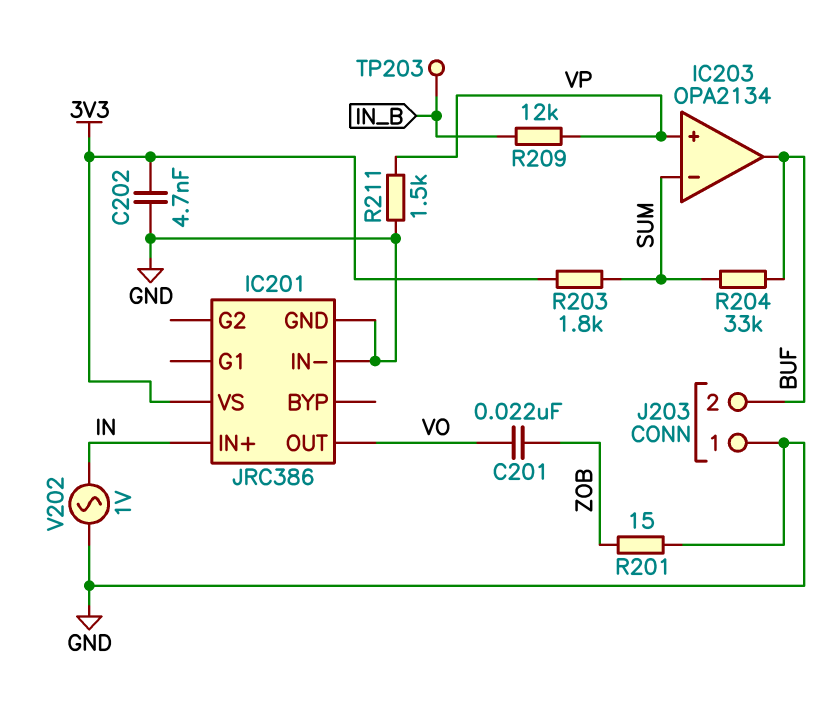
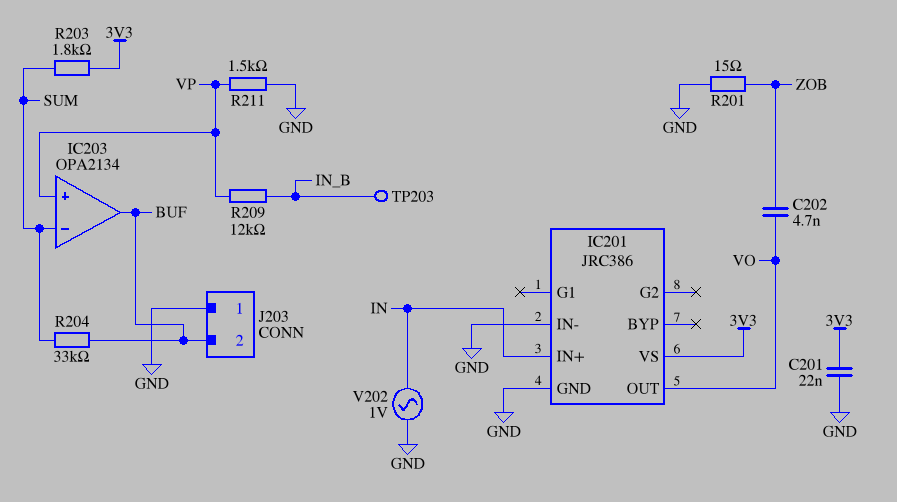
C201: 22nF (VO, ZOB) -> 22nF (3V3, GND)
C202: 4.7nF (3V3, GND) -> 4.7nF (VO, ZOB)

